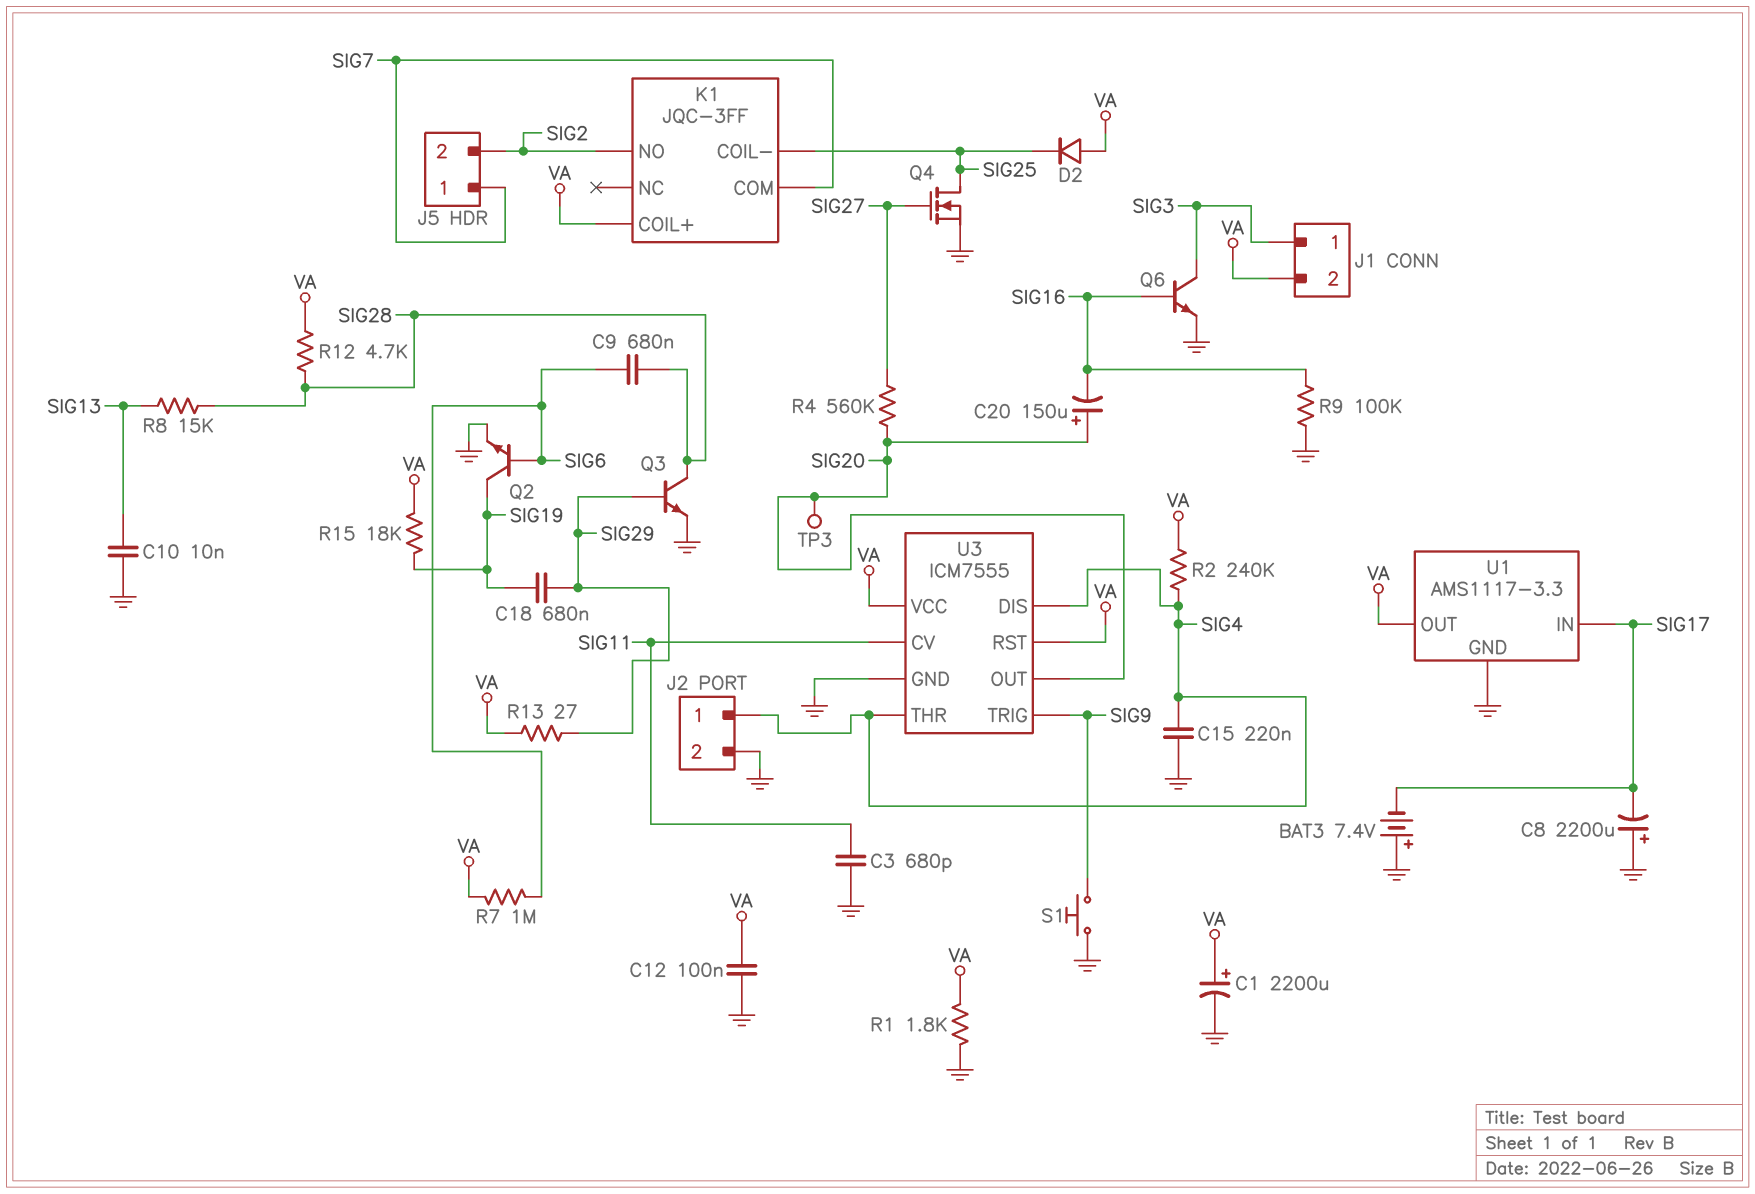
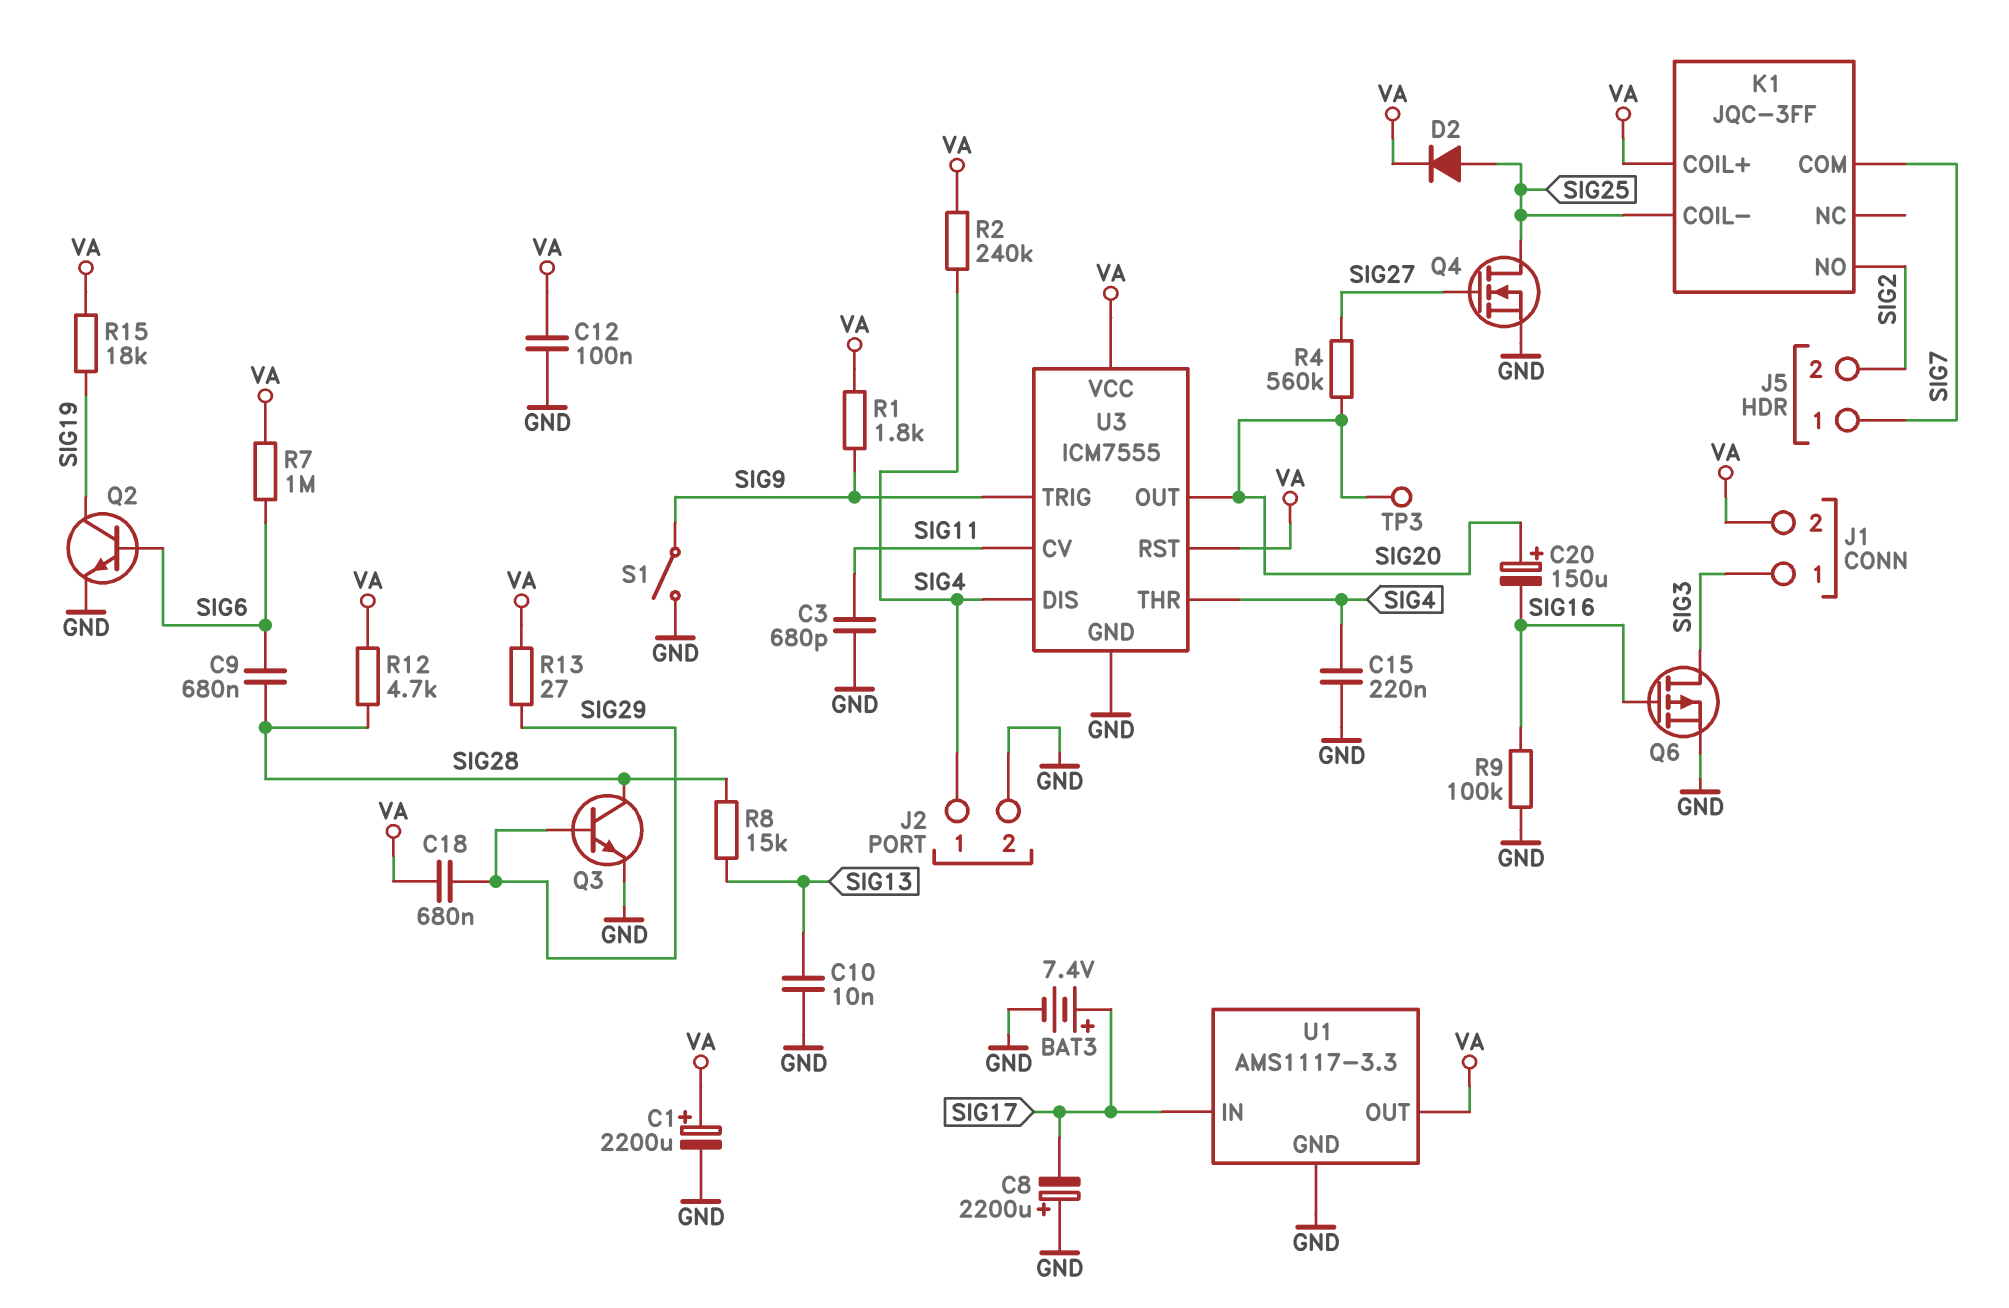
BAT3: 7.4V (plus GND, minus SIG17) -> 7.4V (plus SIG17, minus GND)
C18: 680nF (SIG19, SIG29) -> 680nF (SIG29, VA)
D2: diode (A VA, K SIG25) -> diode (A SIG25, K VA)
Q6: NPN (B SIG16, C SIG3, E GND) -> PMOS (G SIG16, D SIG3, S GND)
R1: 1.8k (GND, VA) -> 1.8k (SIG9, VA)
S1: button (GND, SIG9) -> switch (GND, SIG9)

